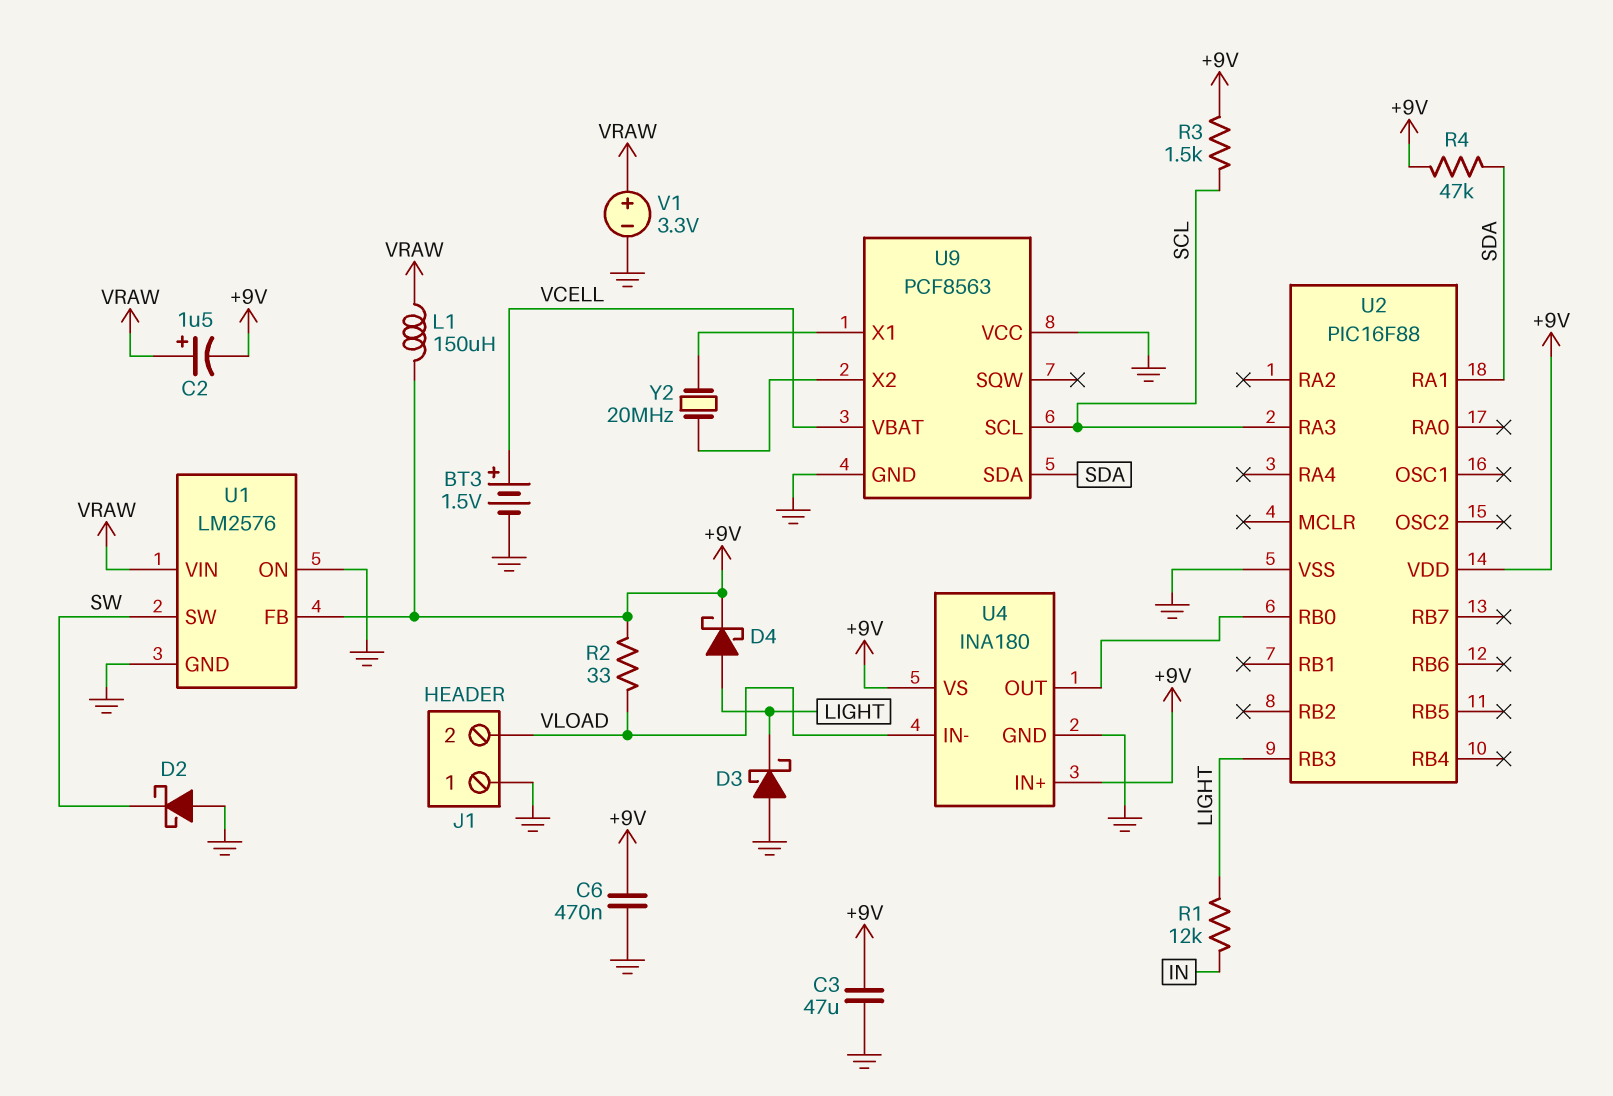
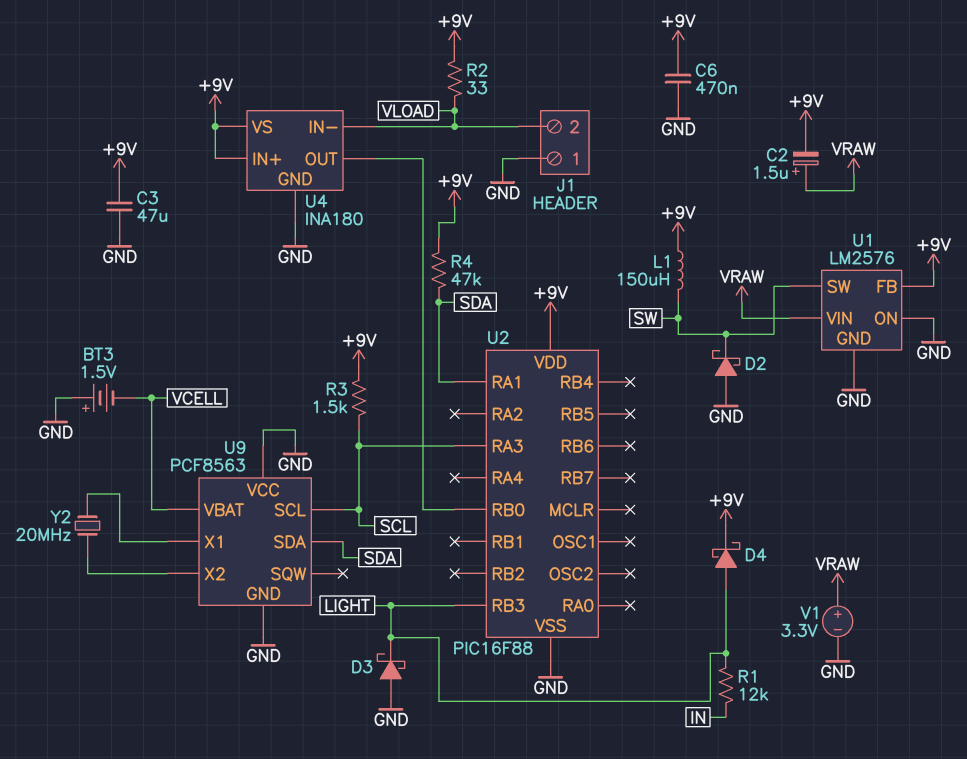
BT3: 1.5V (plus VCELL, minus GND) -> 1.5V (plus GND, minus VCELL)
L1: 150uH (+9V, VRAW) -> 150uH (+9V, SW)

